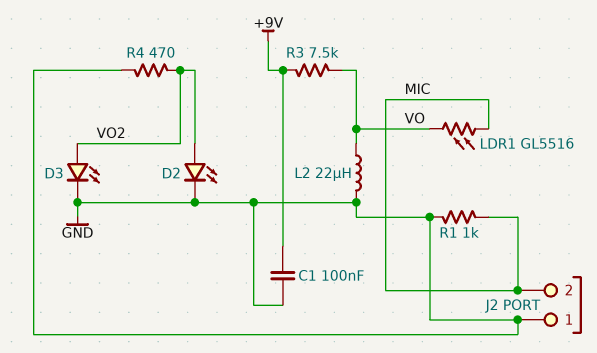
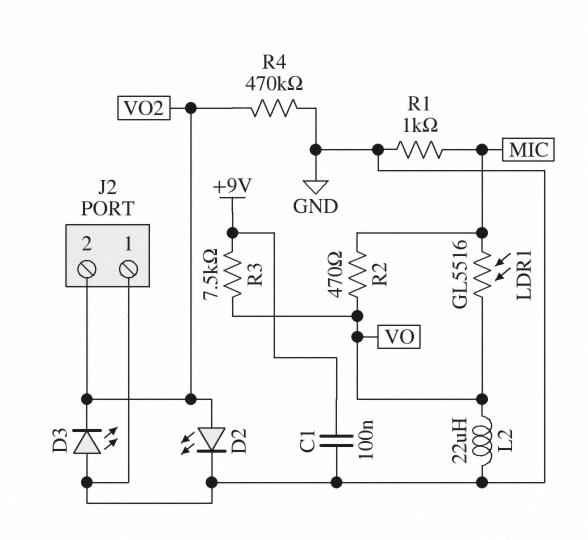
D3: LED (A VO2, K GND) -> LED (A GND, K VO2)
J2 pin 2: MIC -> VO2
R2: none -> 470 (MIC, VO)
R4: 470 (GND, VO2) -> 470k (GND, VO2)

